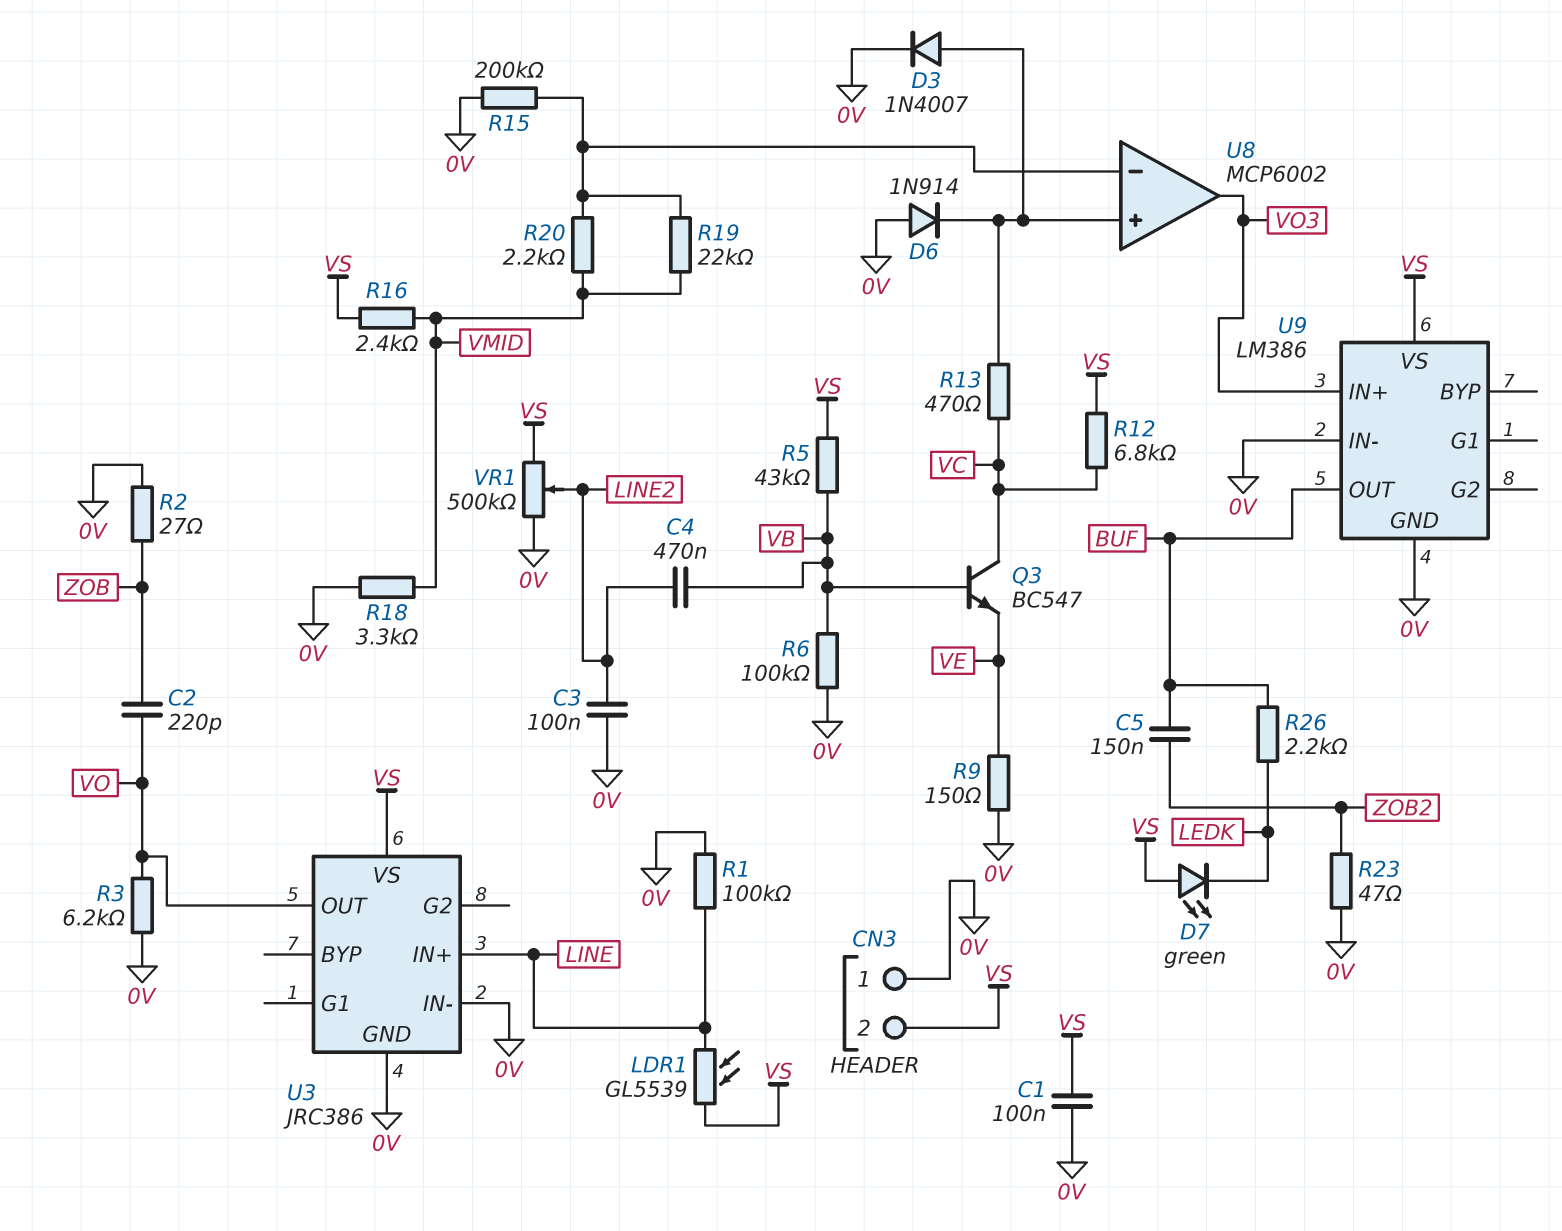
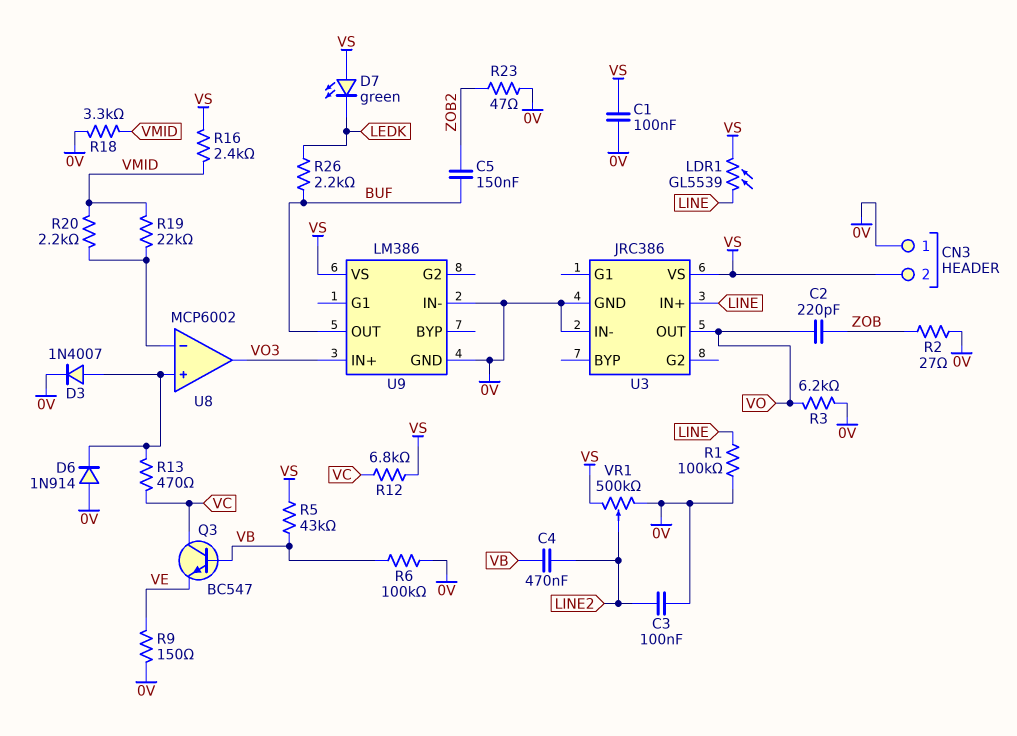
R15: 200k (0V, U8/in-) -> none

